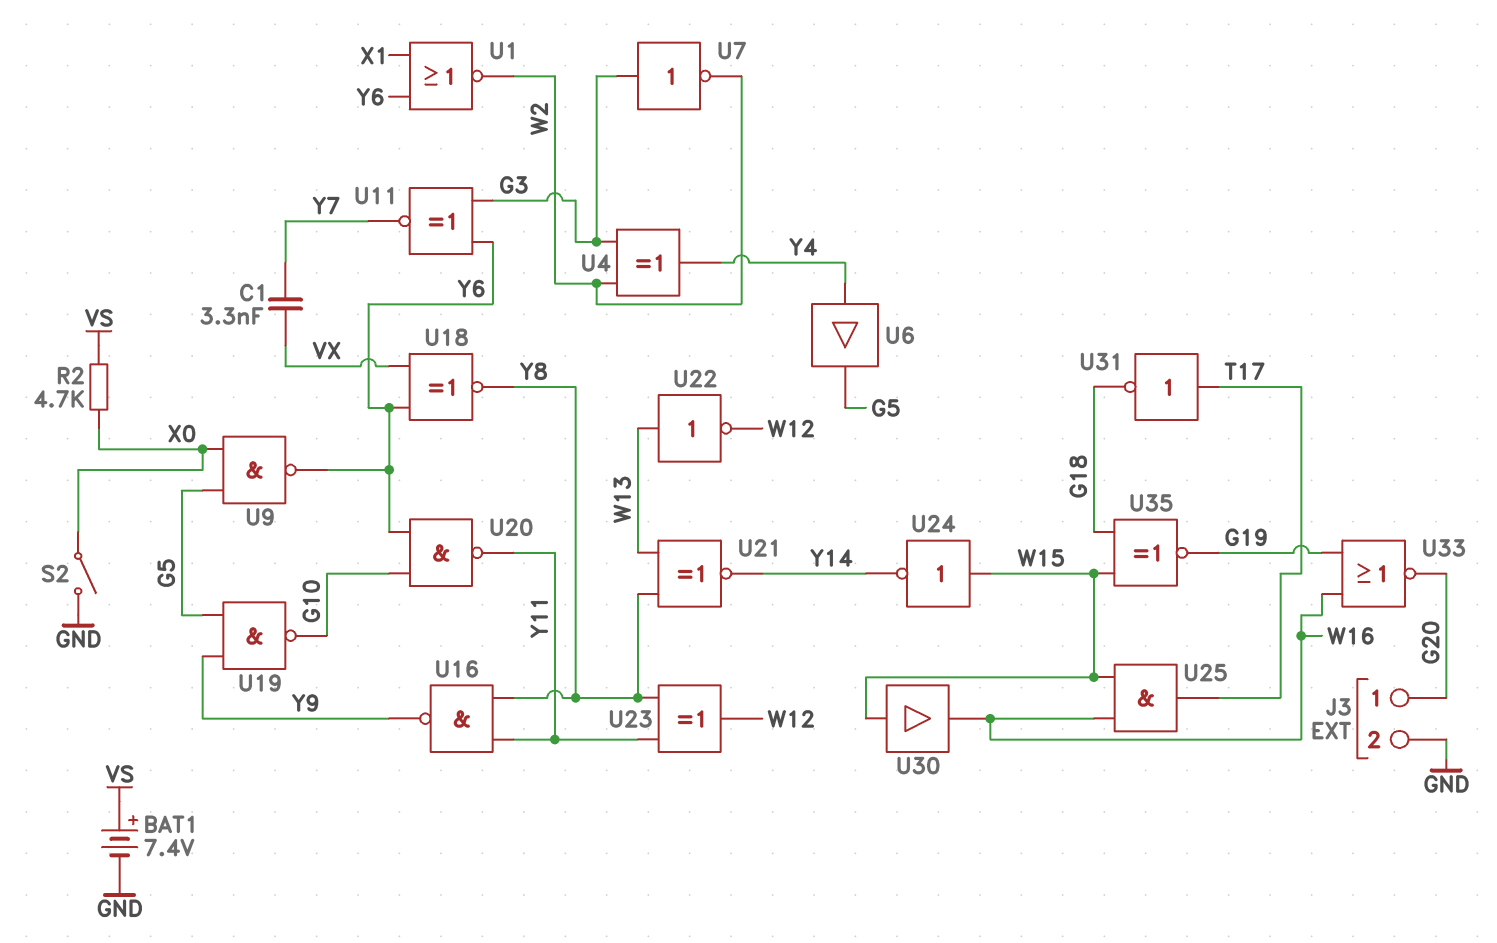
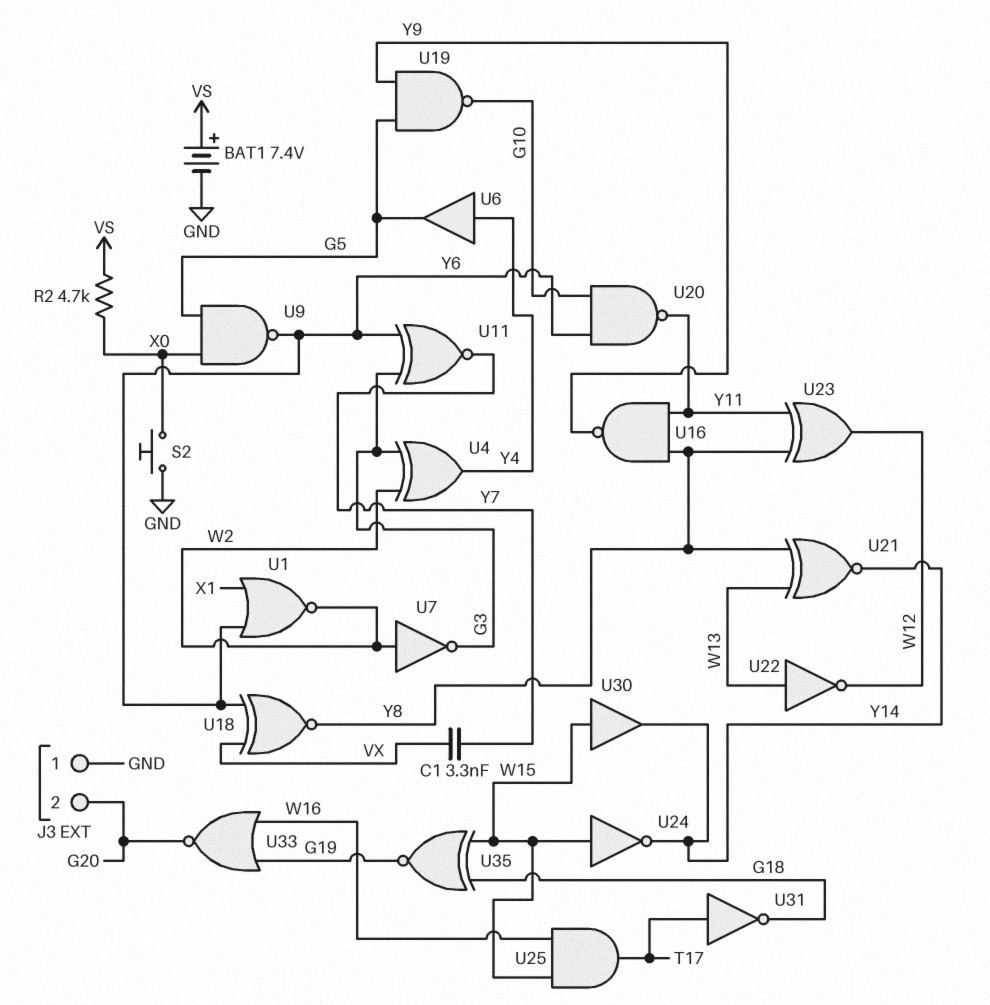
J3 pin 1: G20 -> GND
J3 pin 2: GND -> G20
S2: switch (GND, X0) -> button (GND, X0)
U7: NOT (in G3, out W2) -> NOT (in W2, out G3)
U30: buffer (in W15, out W16) -> buffer (in W15, out Y14)

